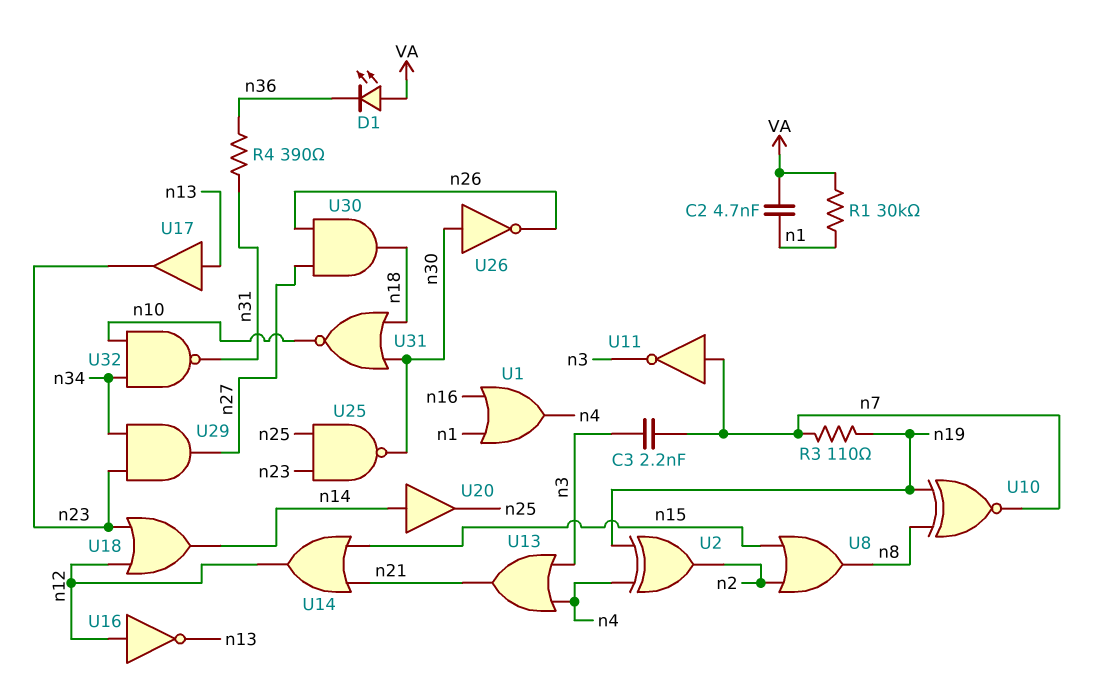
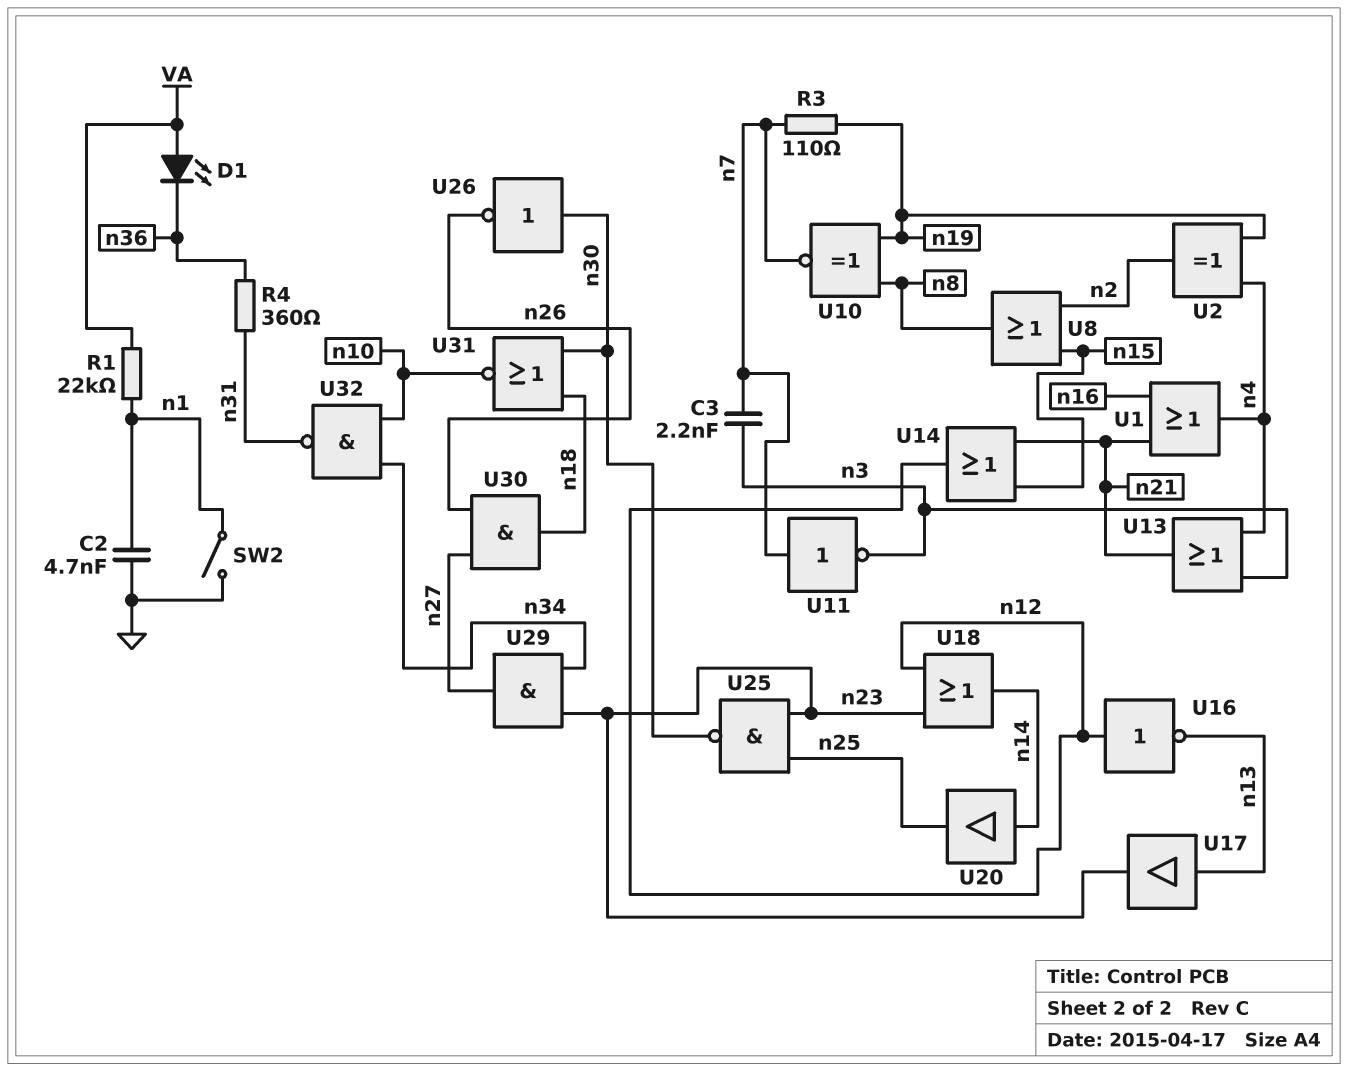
C2: 4.7nF (VA, n1) -> 4.7nF (GND, n1)
R1: 30k (VA, n1) -> 22k (VA, n1)
R4: 390 (n31, n36) -> 360 (n31, n36)
SW2: none -> switch (GND, n1)
U1: OR (in n1, in n16, out n4) -> OR (in n16, in n21, out n4)

